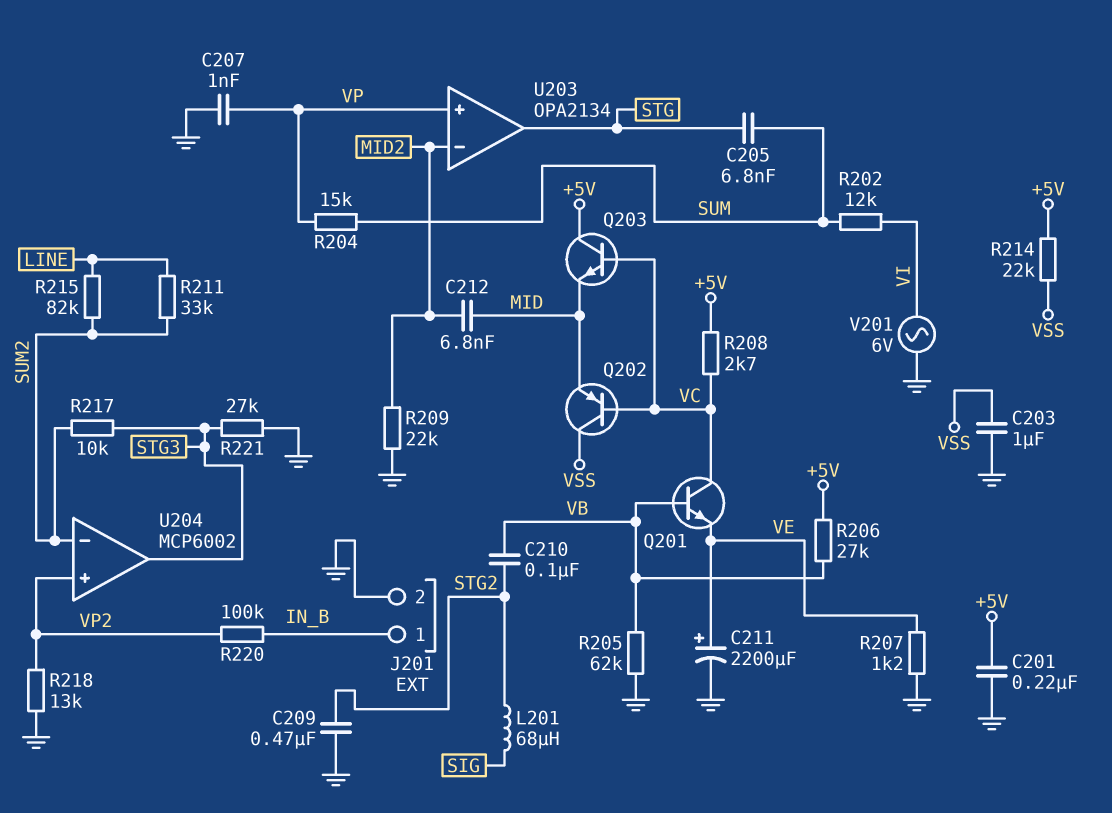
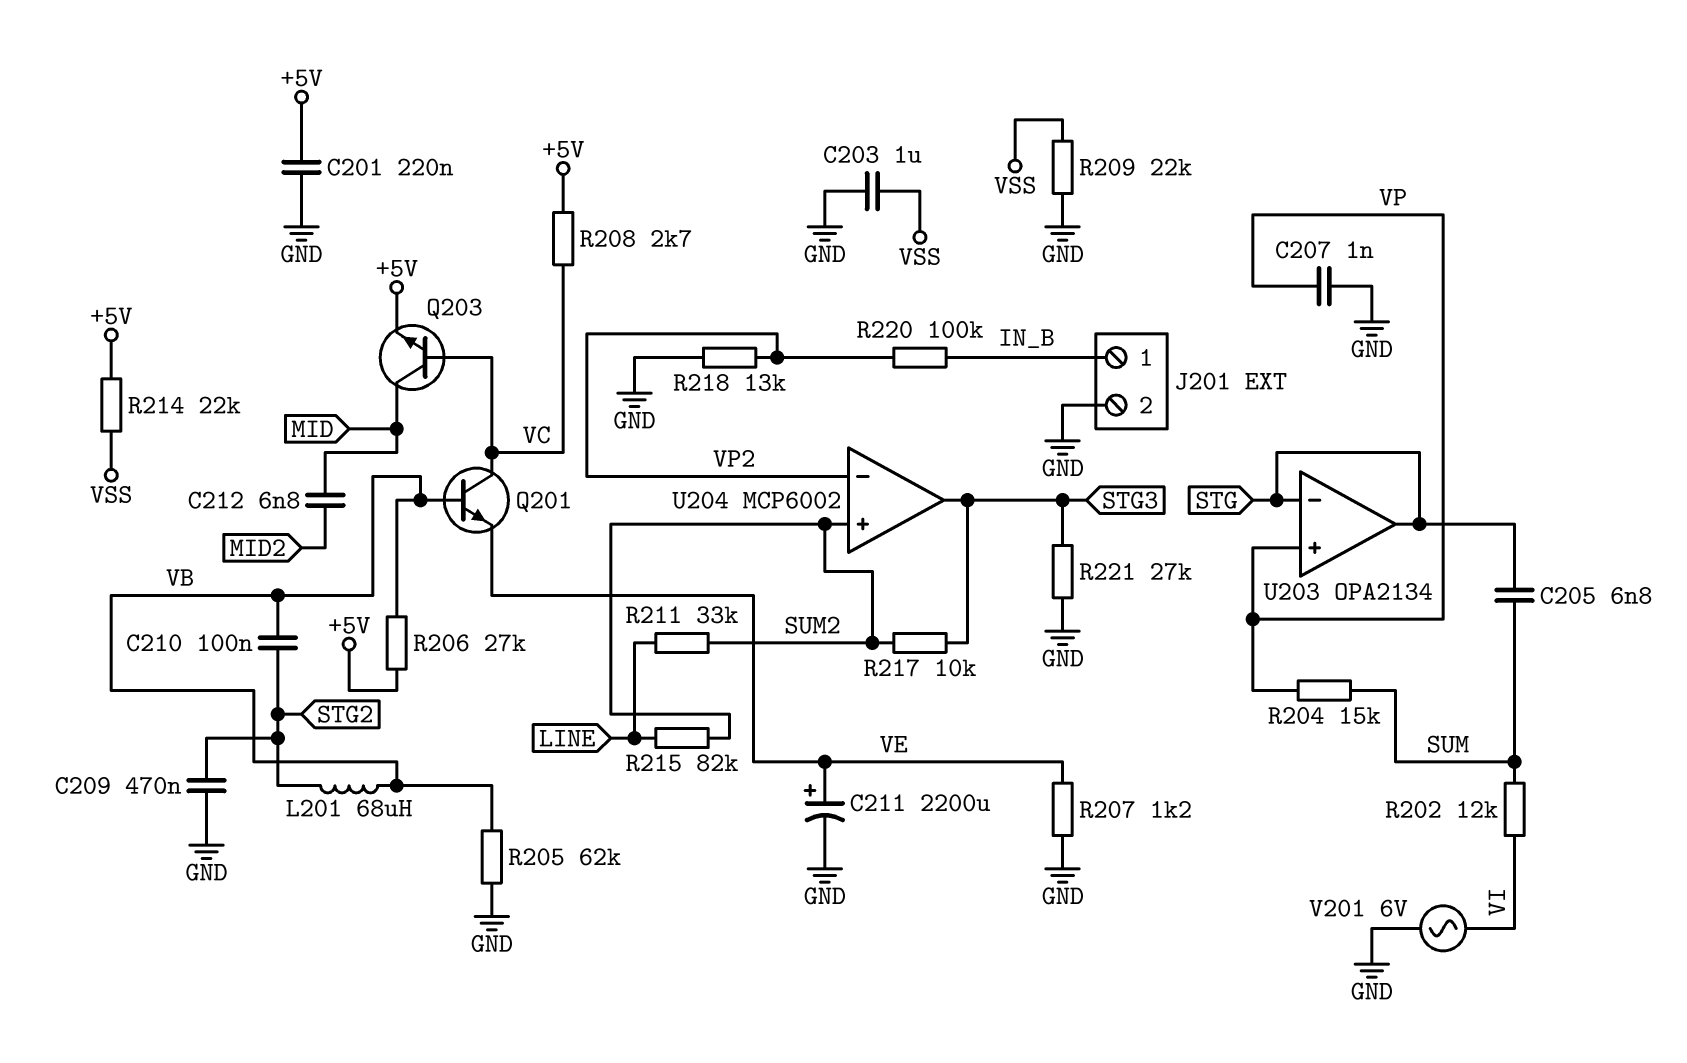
L201: 68uH (SIG, STG2) -> 68uH (STG2, VB)
Q202: PNP (B VC, C VSS, E MID) -> none
Q203: NPN (B VC, C +5V, E MID) -> NPN (B VC, C MID, E +5V)
R209: 22k (GND, MID2) -> 22k (GND, VSS)
U203 pin in-: MID2 -> STG
U204 pin in+: VP2 -> SUM2
U204 pin in-: SUM2 -> VP2

